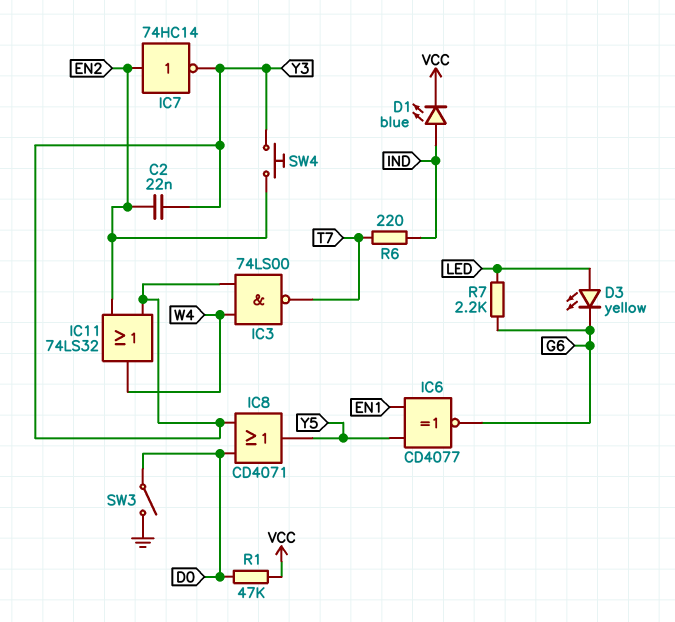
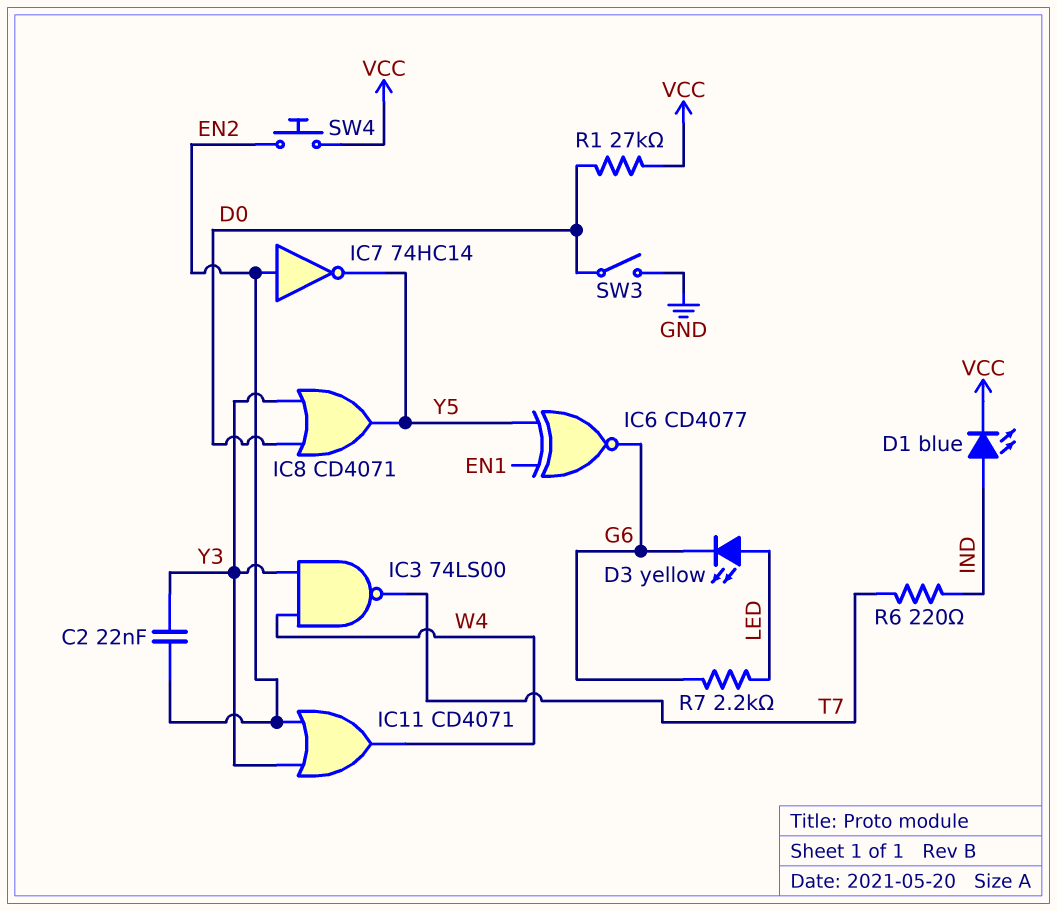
IC7: NOT 74HC14 (in EN2, out Y3) -> NOT 74HC14 (in EN2, out Y5)
IC11: OR 74LS32 (in EN2, in Y3, out W4) -> OR CD4071 (in EN2, in Y3, out W4)
R1: 47k (D0, VCC) -> 27k (D0, VCC)
SW4: button (EN2, Y3) -> button (EN2, VCC)

